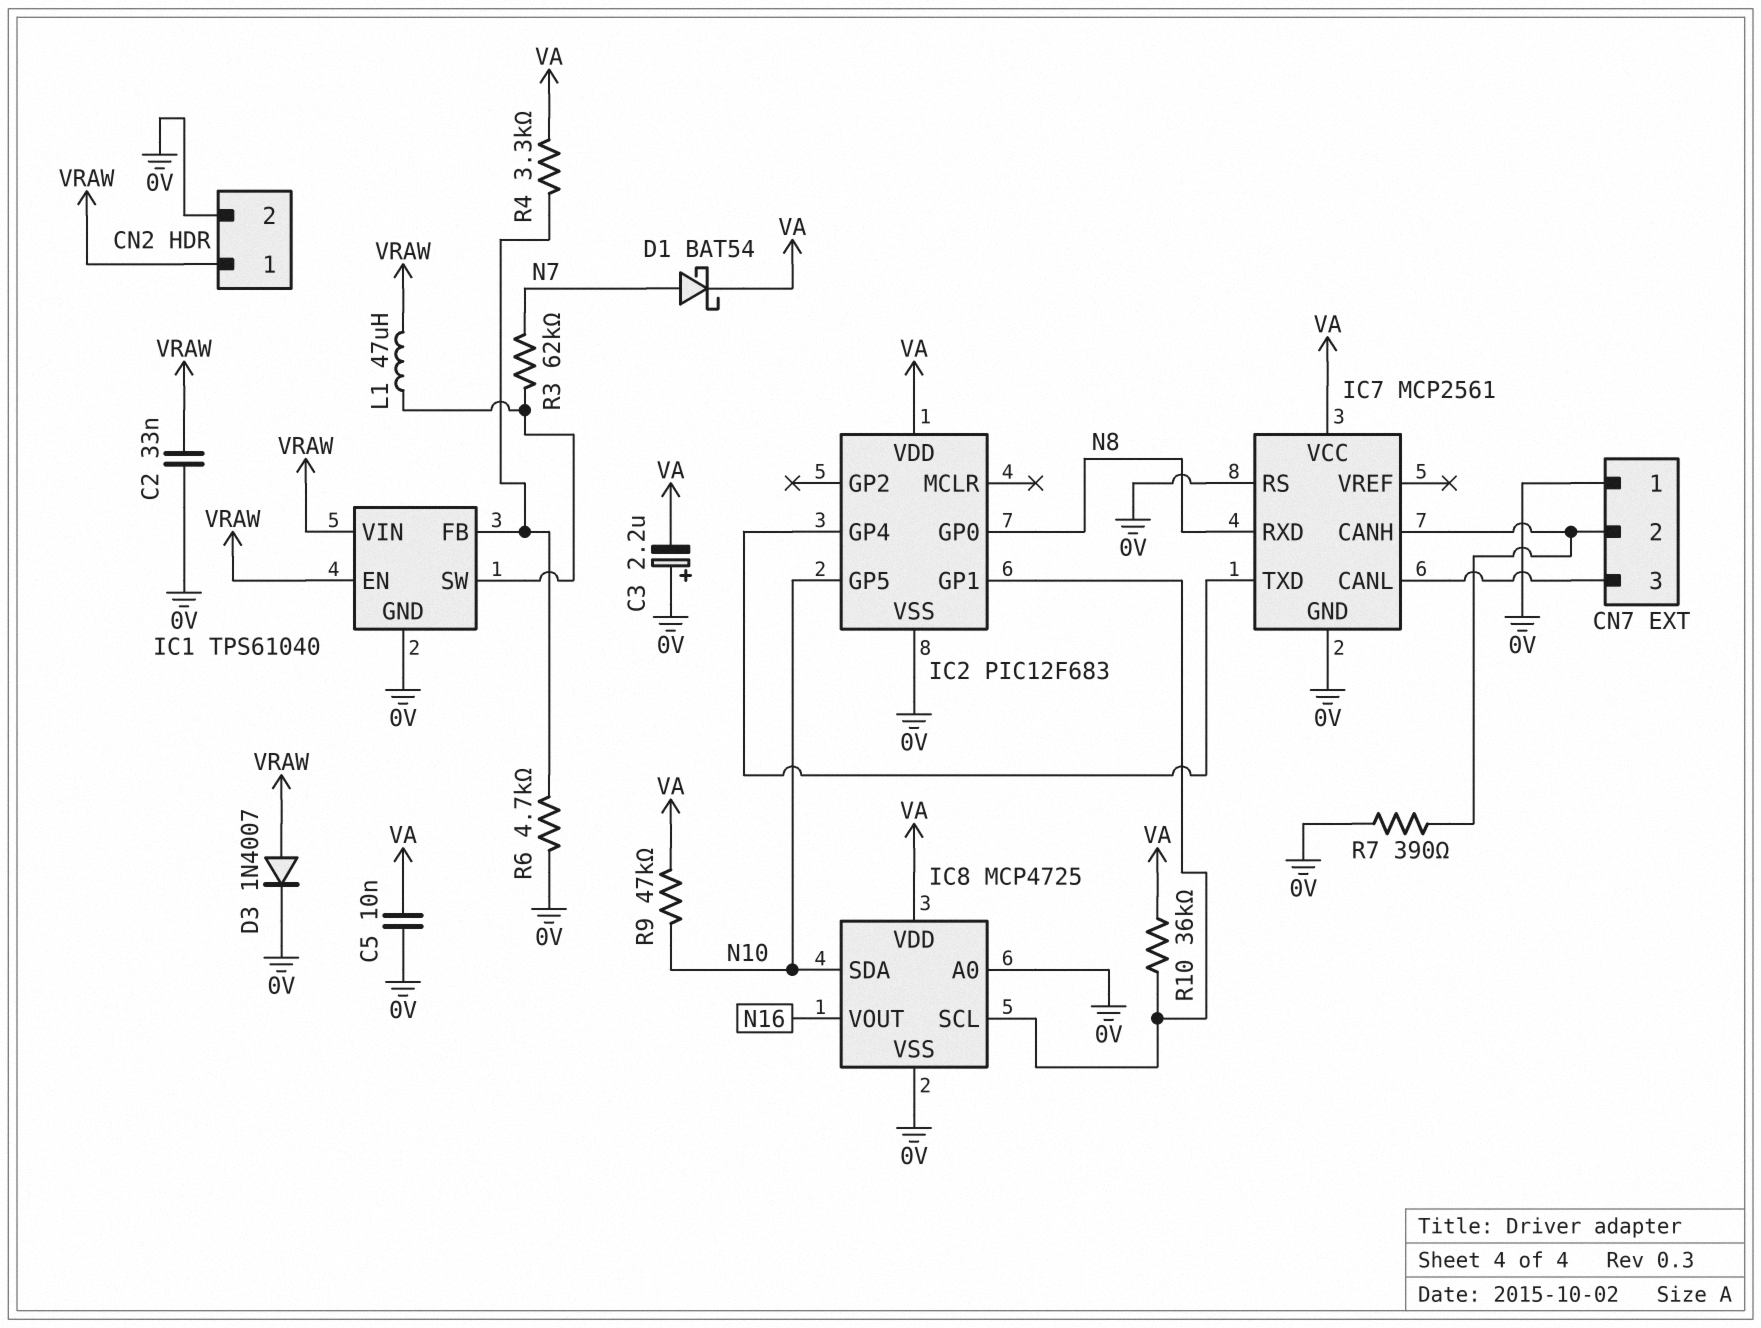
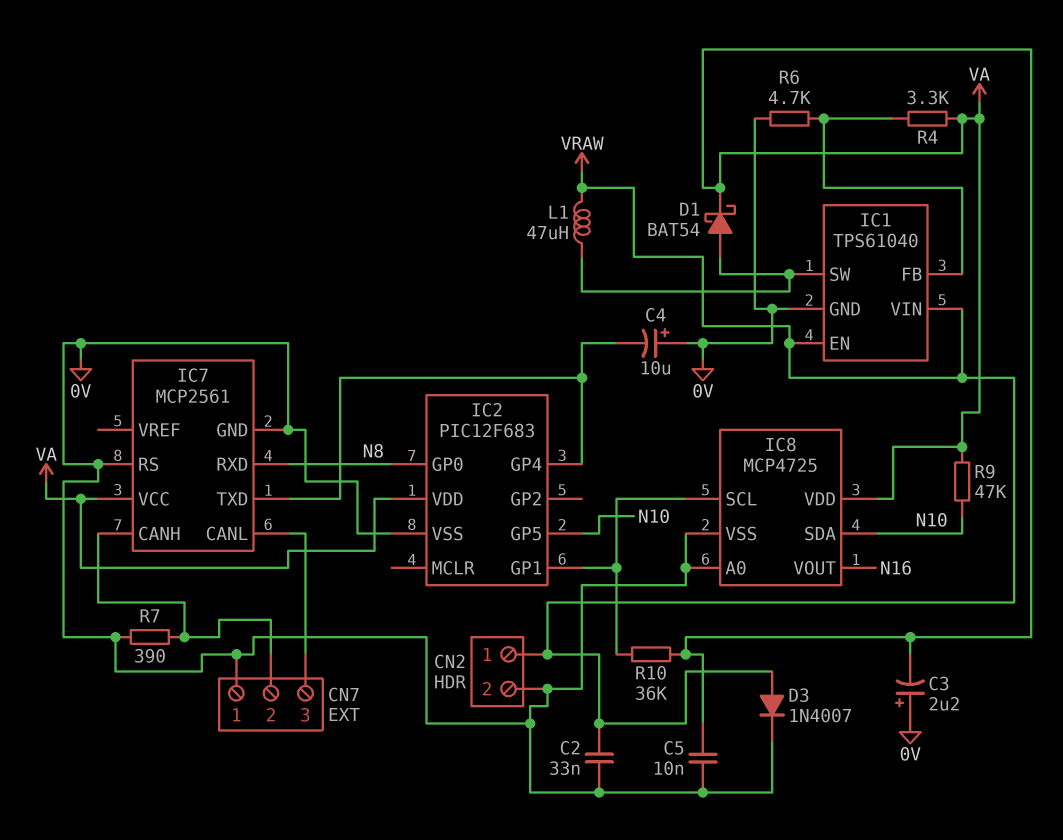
C4: none -> 10uF (plus 0V, minus IC2/GP4)
D1: schottky BAT54 (A N7, K VA) -> schottky BAT54 (A IC1/SW, K VA)
R3: 62k (IC1/SW, N7) -> none

